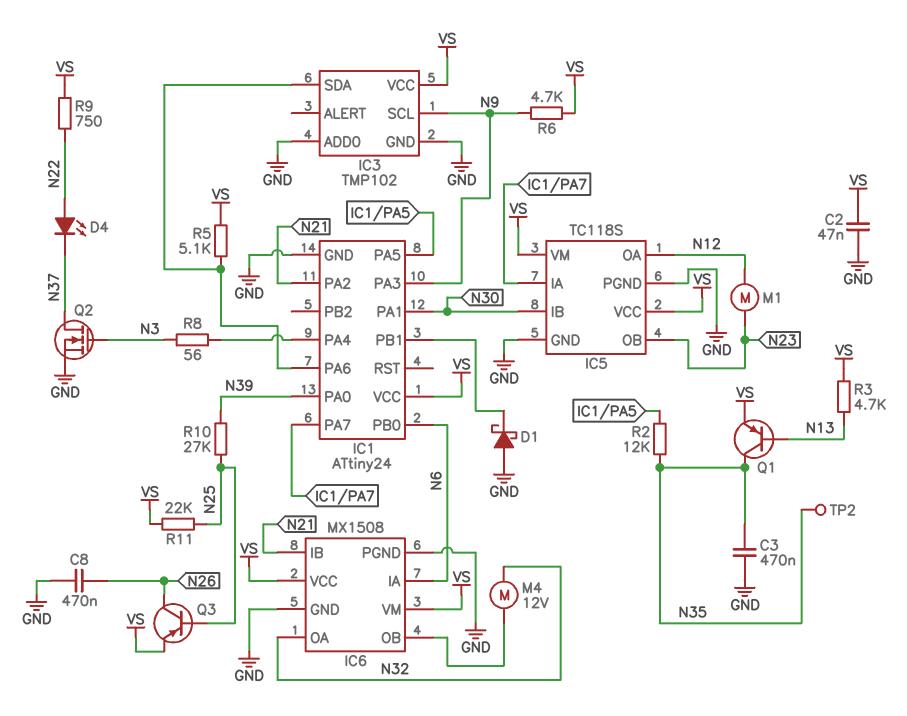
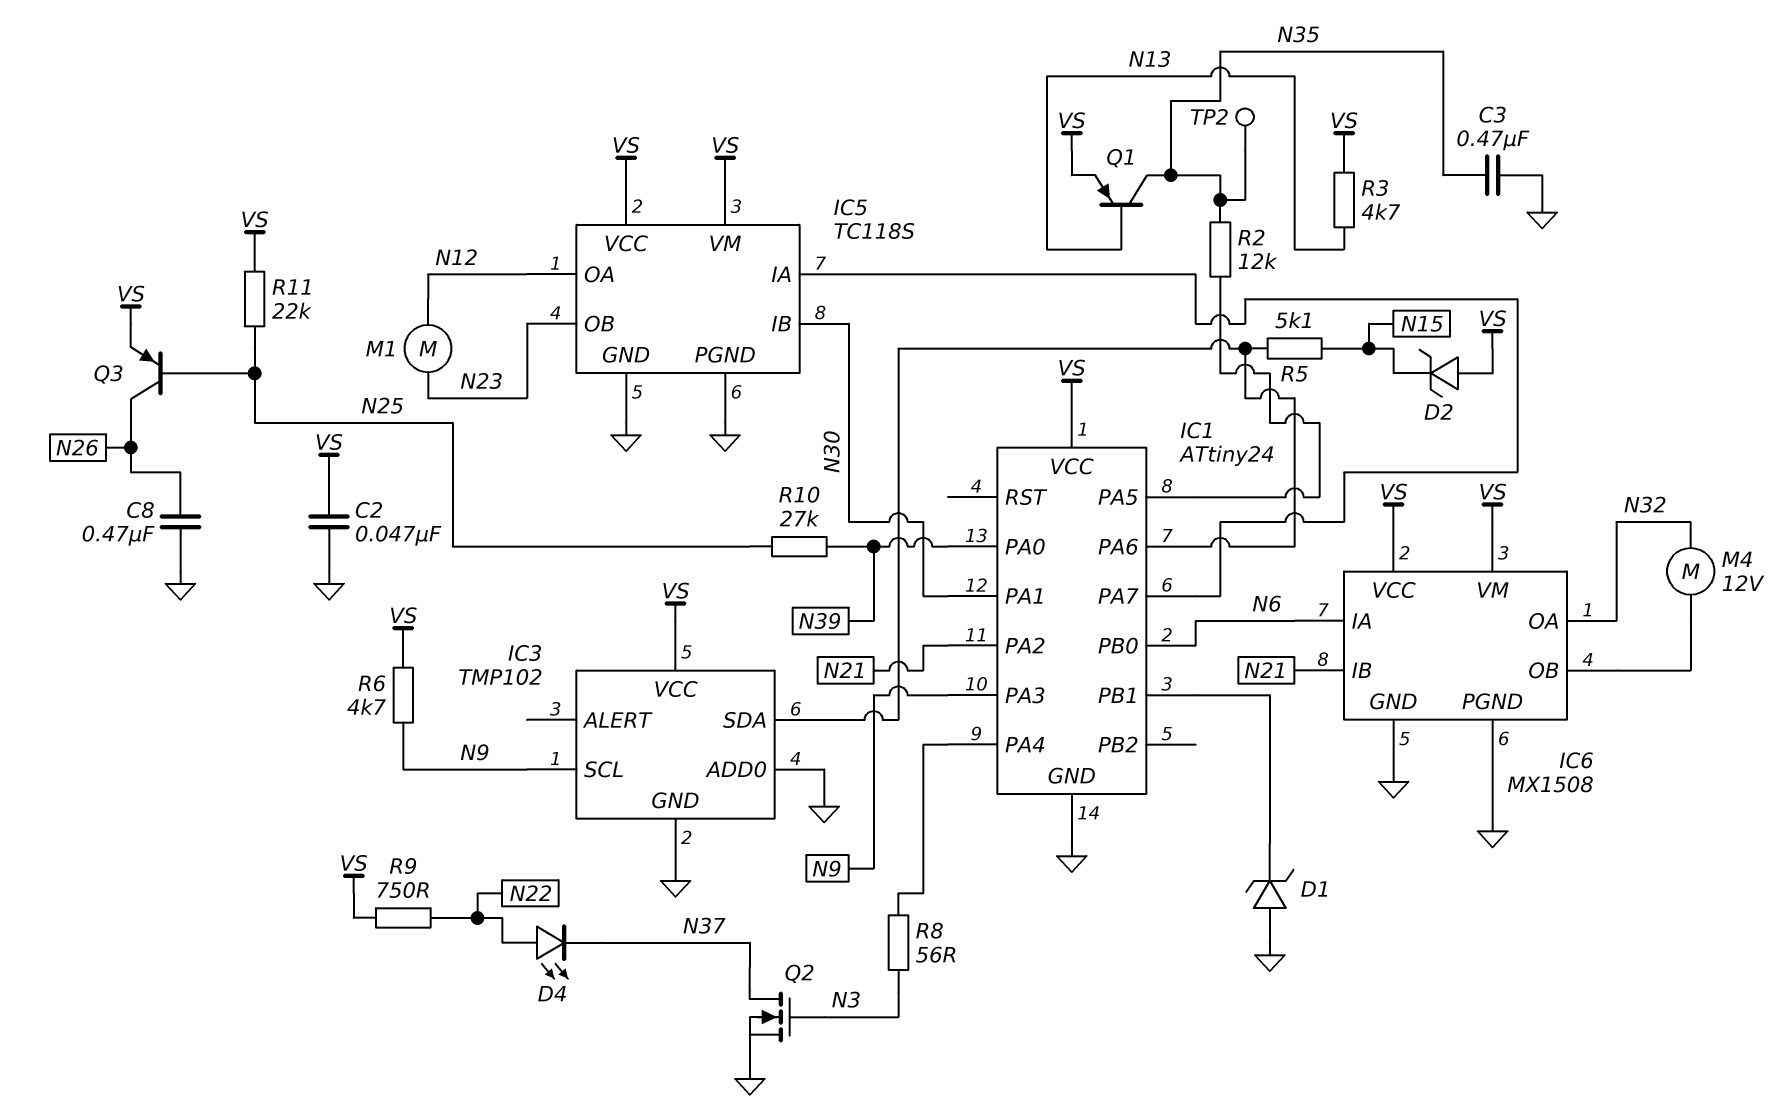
D1: schottky (A GND, K IC1/PB1) -> zener (A GND, K IC1/PB1)
D2: none -> zener (A VS, K N15)
R5: 5.1k (IC1/PA6, VS) -> 5.1k (IC1/PA6, N15)

